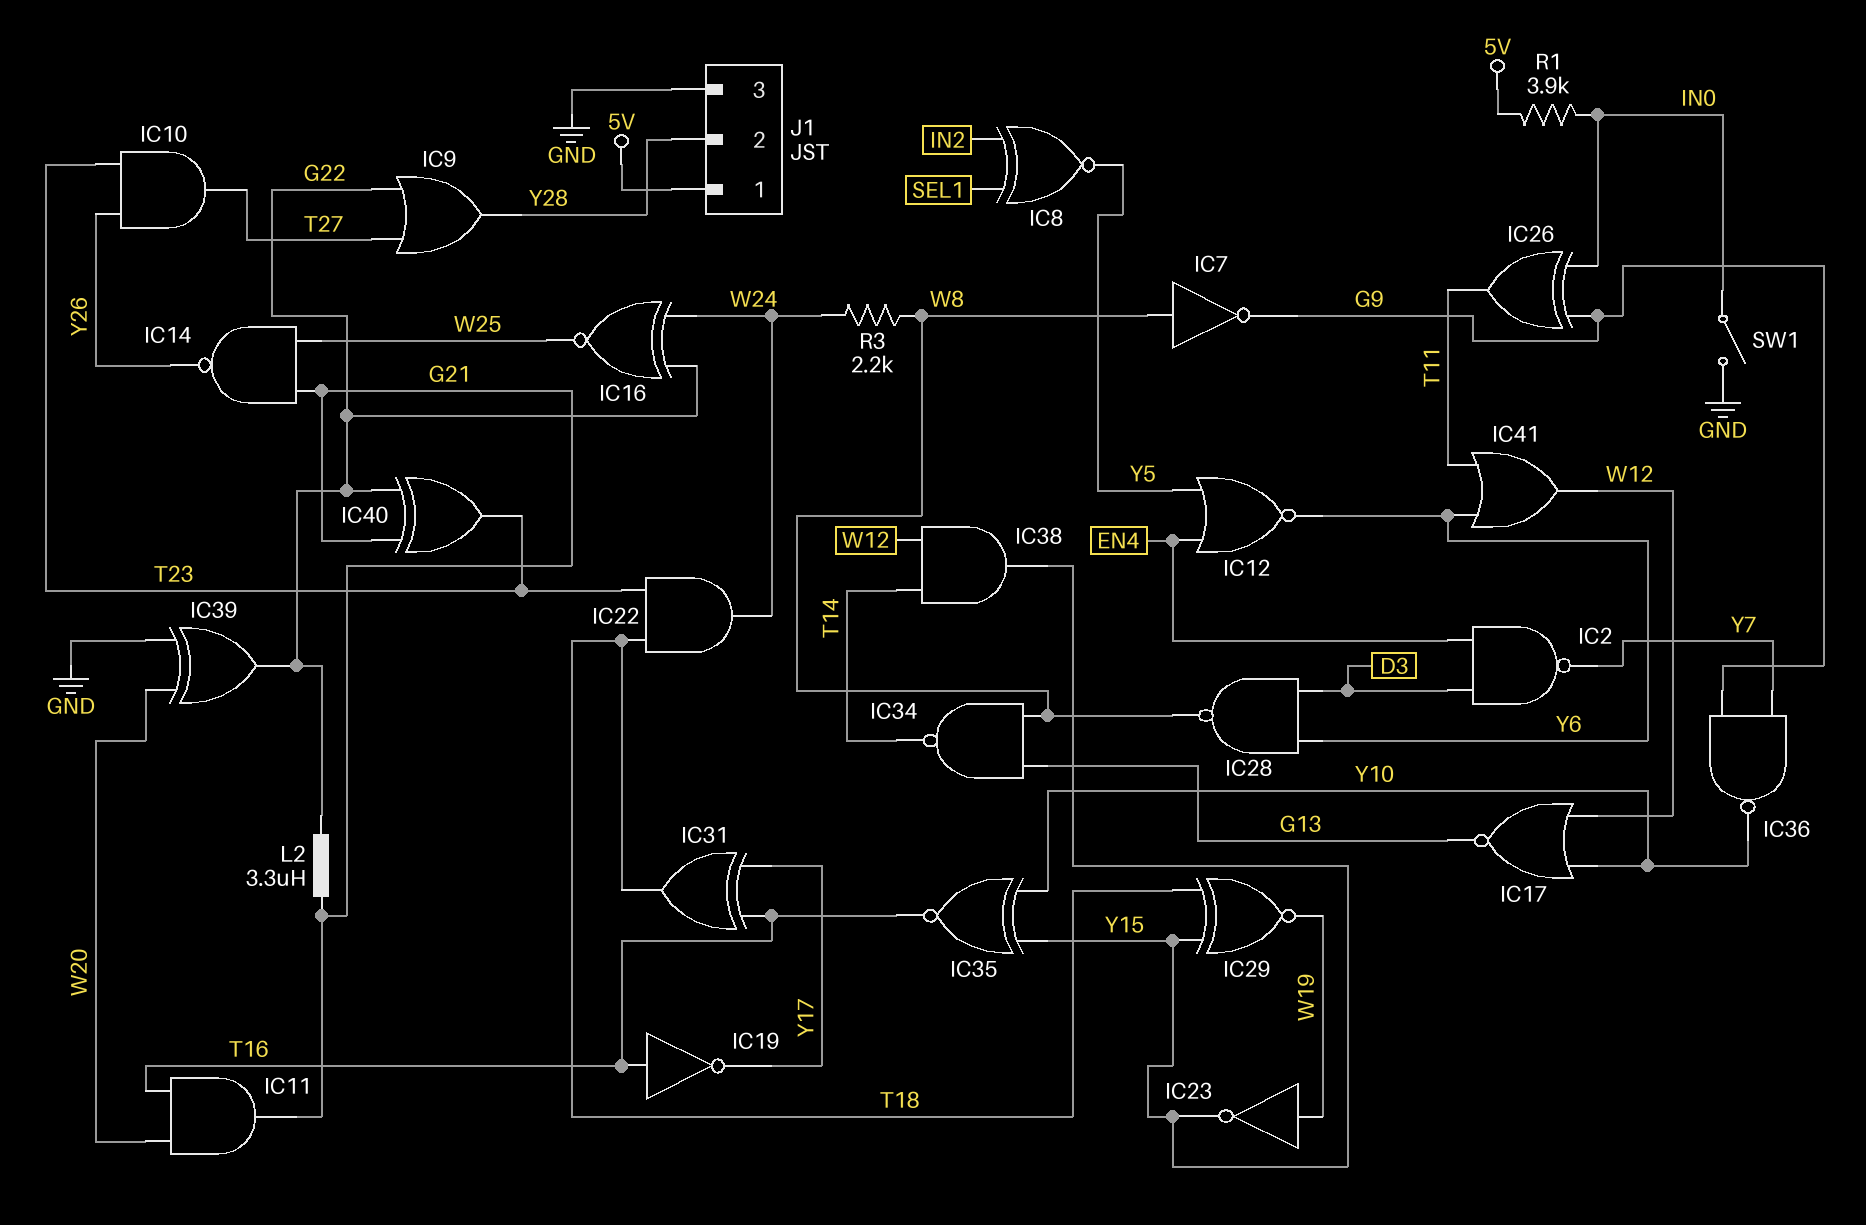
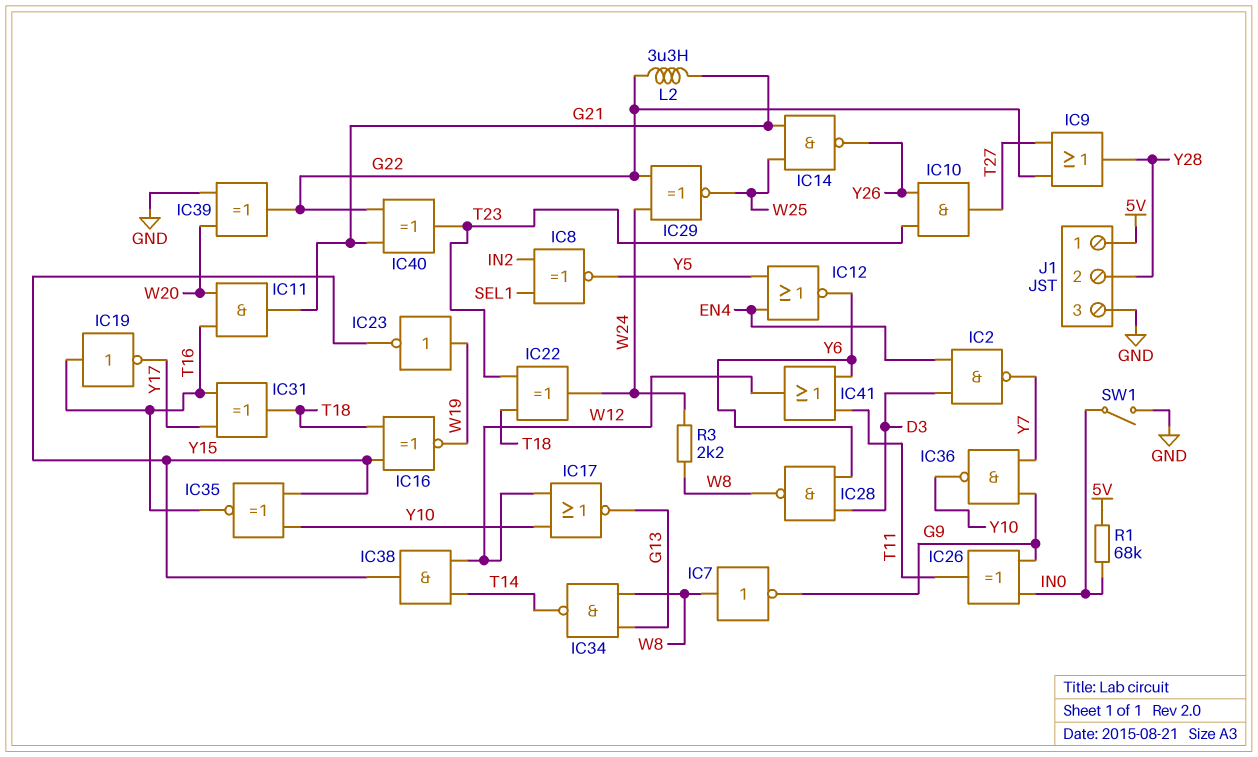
IC16: XNOR (in G22, in W24, out W25) -> XNOR (in T18, in Y15, out W19)
IC22: AND (in T18, in T23, out W24) -> XOR (in T18, in T23, out W24)
IC29: XNOR (in T18, in Y15, out W19) -> XNOR (in G22, in W24, out W25)
R1: 3.9k (5V, IN0) -> 68k (5V, IN0)

